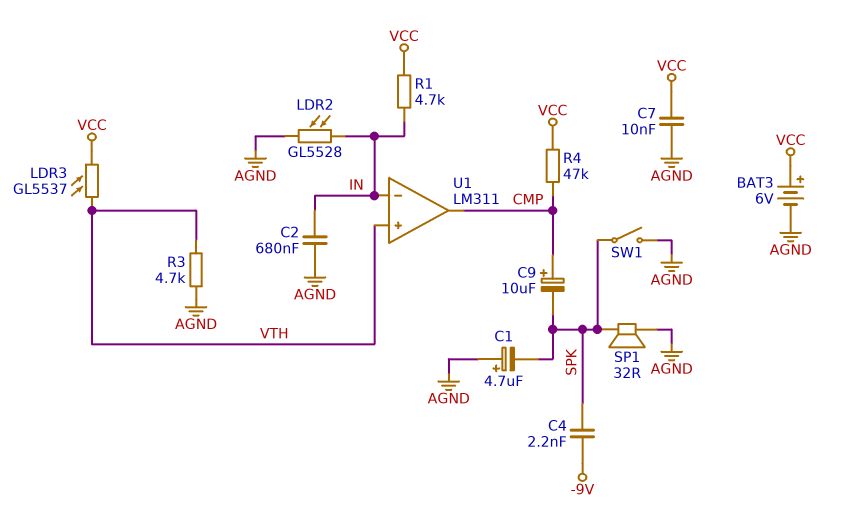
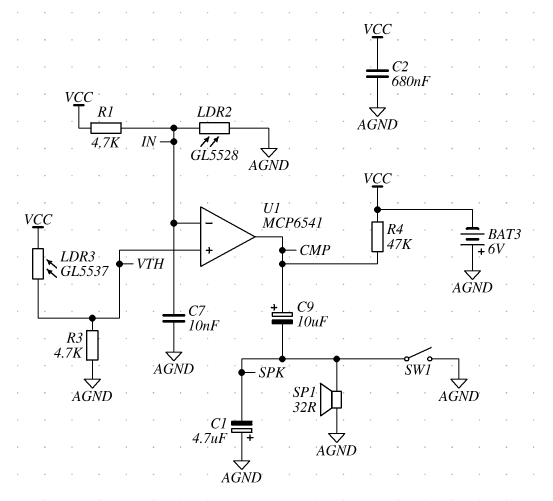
BAT3: 6V (plus VCC, minus AGND) -> 6V (plus AGND, minus VCC)
C2: 680nF (AGND, IN) -> 680nF (AGND, VCC)
C4: 2.2nF (-9V, SPK) -> none
C7: 10nF (AGND, VCC) -> 10nF (AGND, IN)
U1: LM311 -> MCP6541

